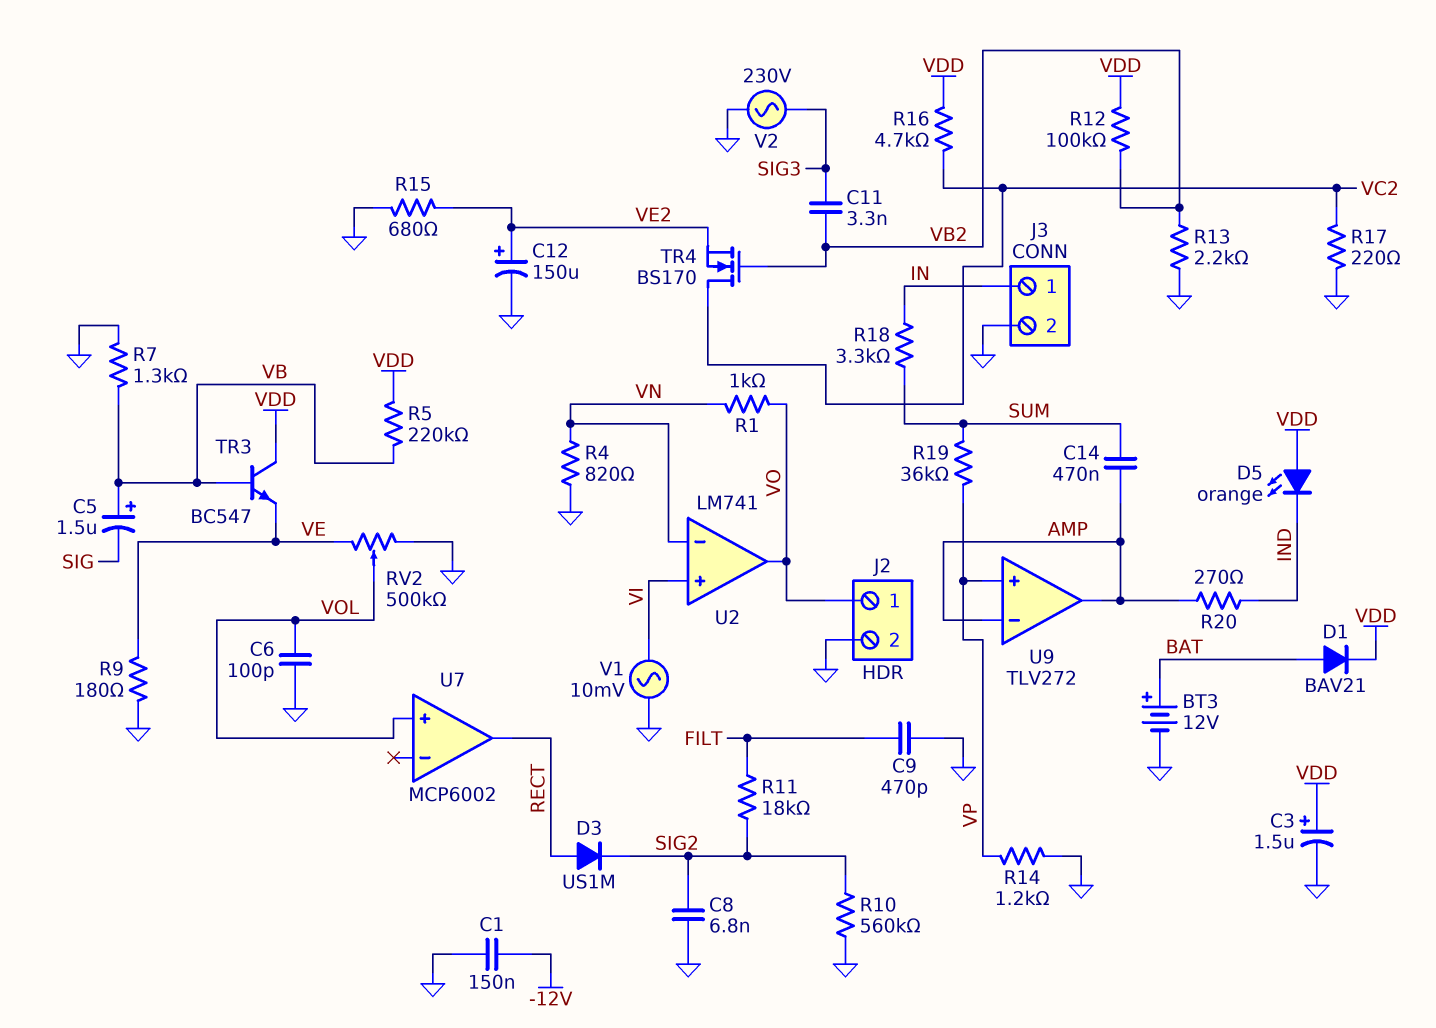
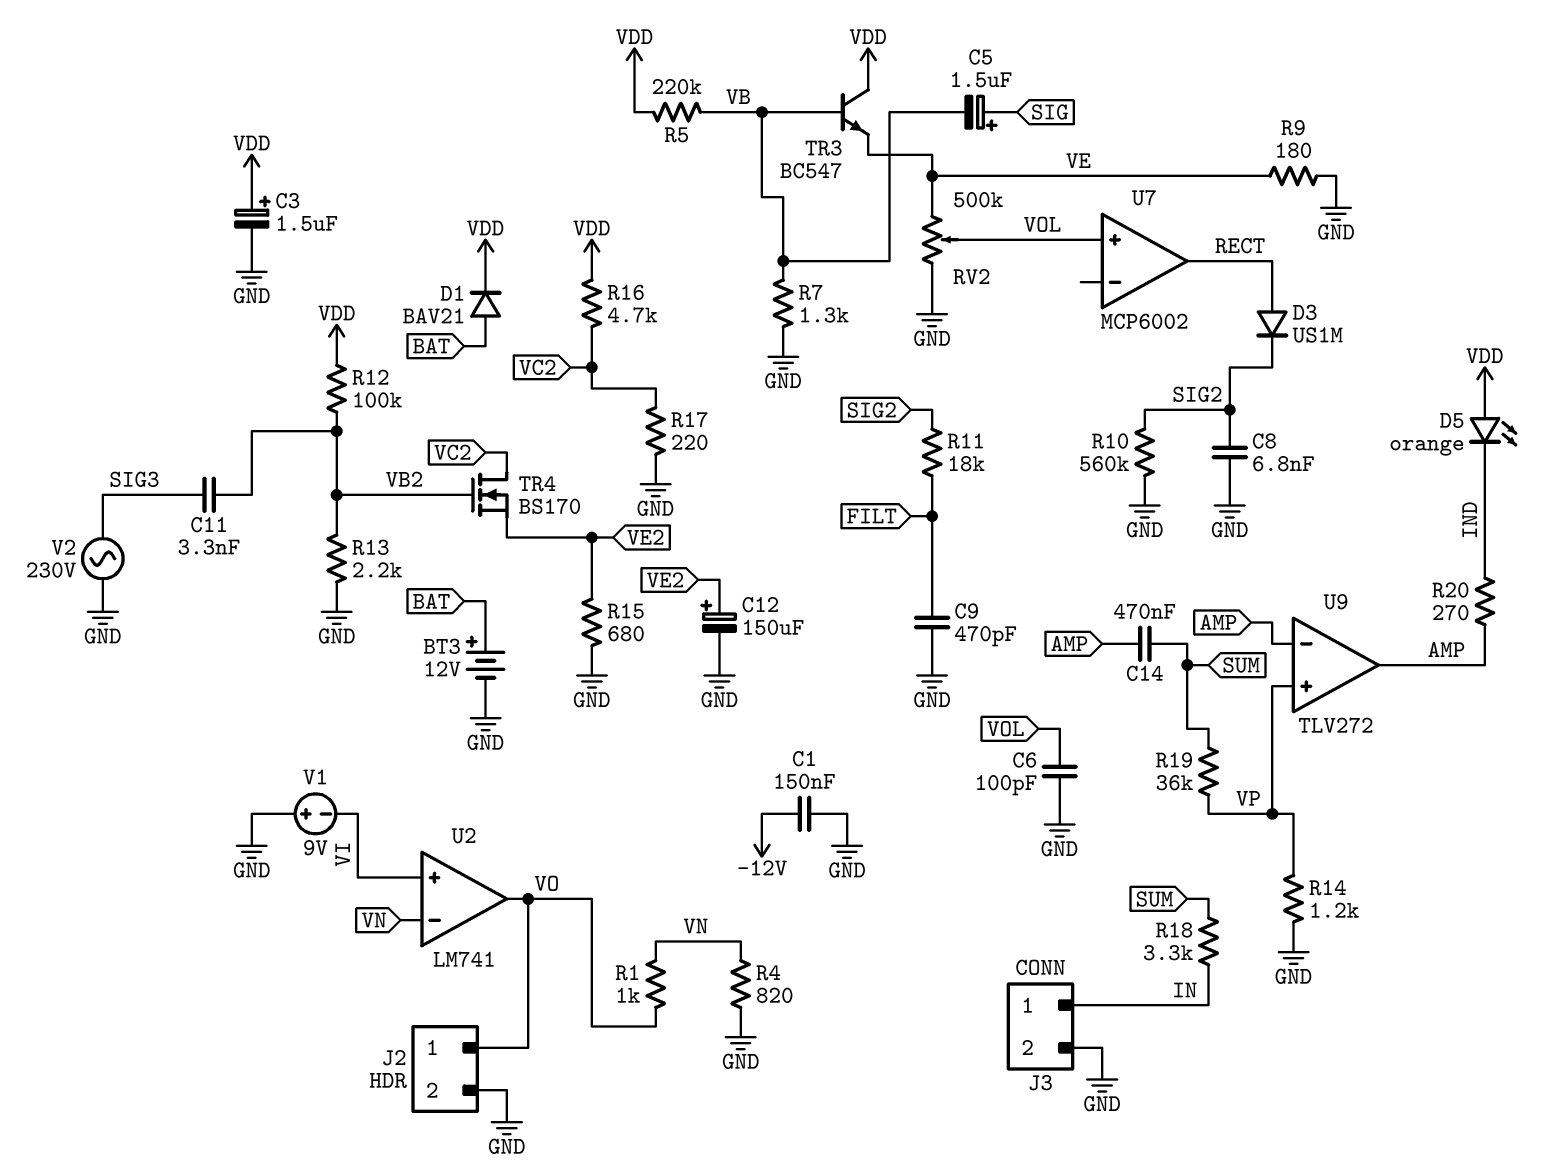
C5: 1.5uF (plus VB, minus SIG) -> 1.5uF (plus SIG, minus VB)
V1: AC 10mV (GND, VI) -> 9V (plus GND, minus VI)

